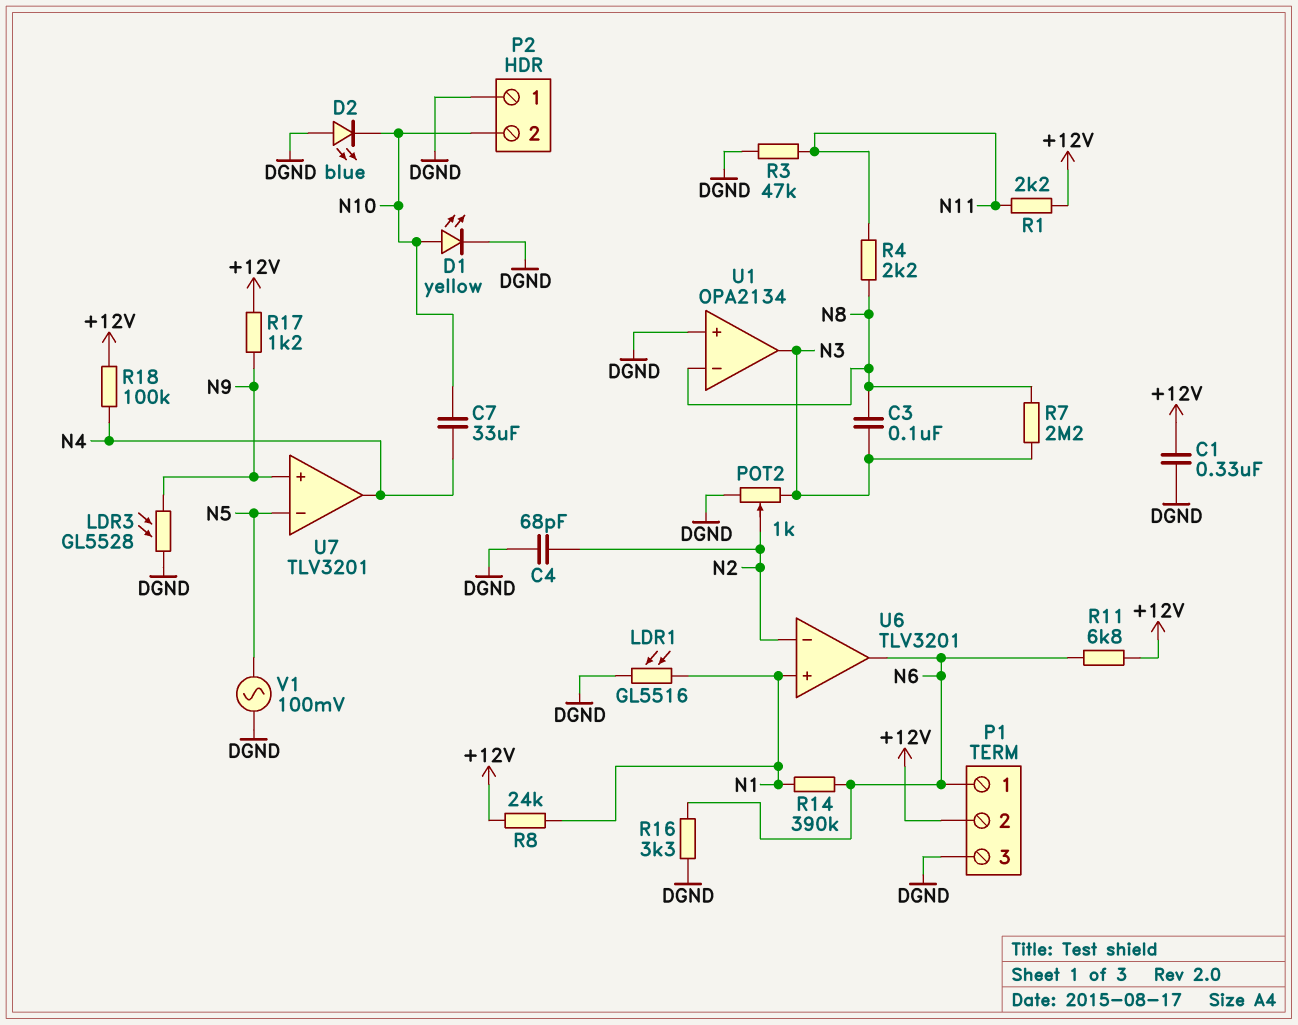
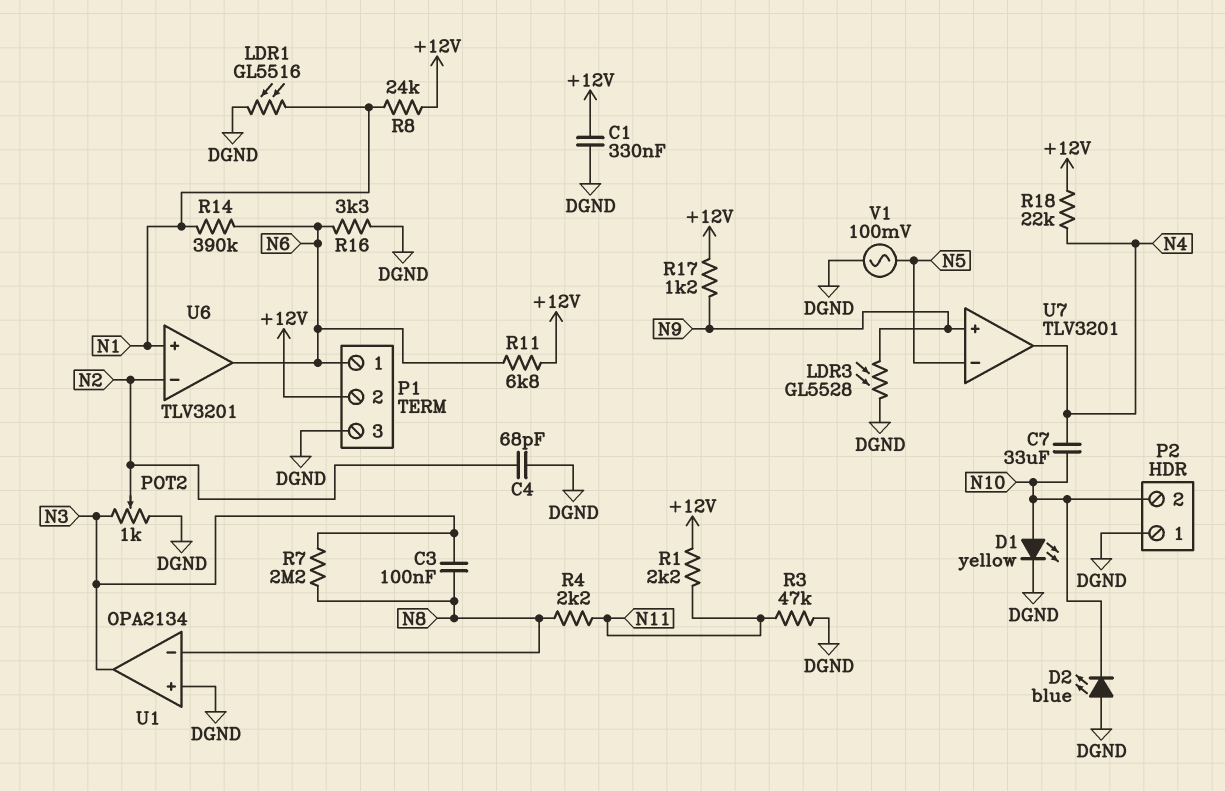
R18: 100k (+12V, N4) -> 22k (+12V, N4)

